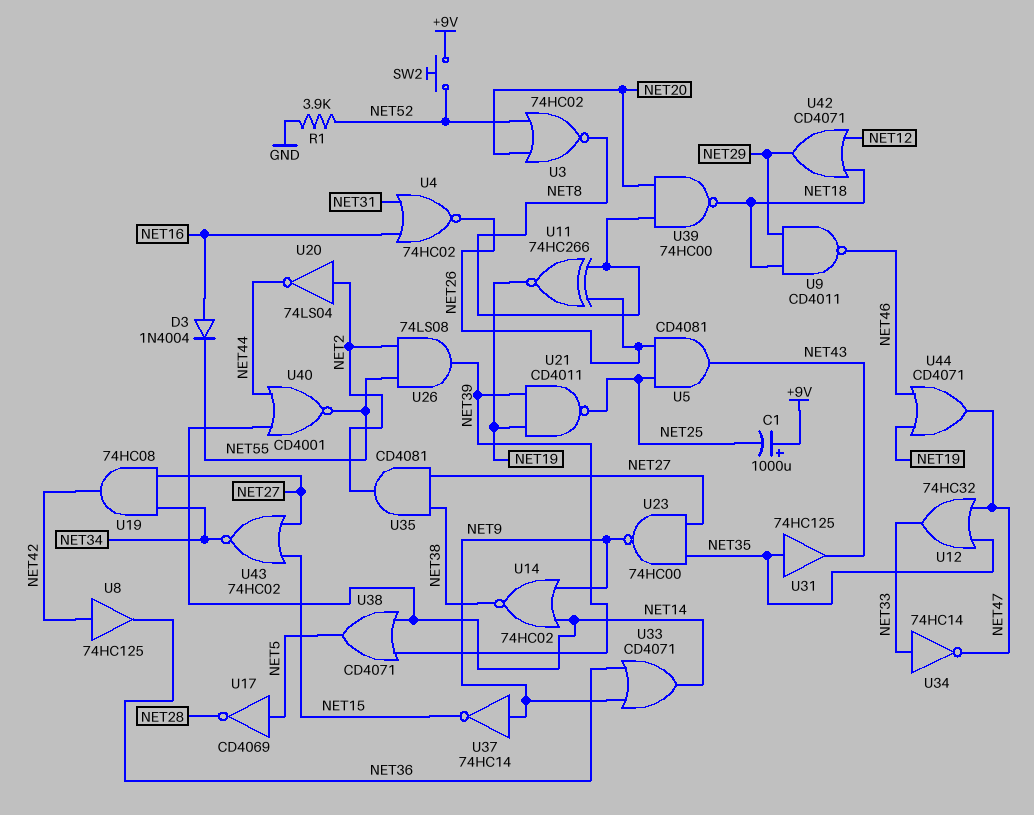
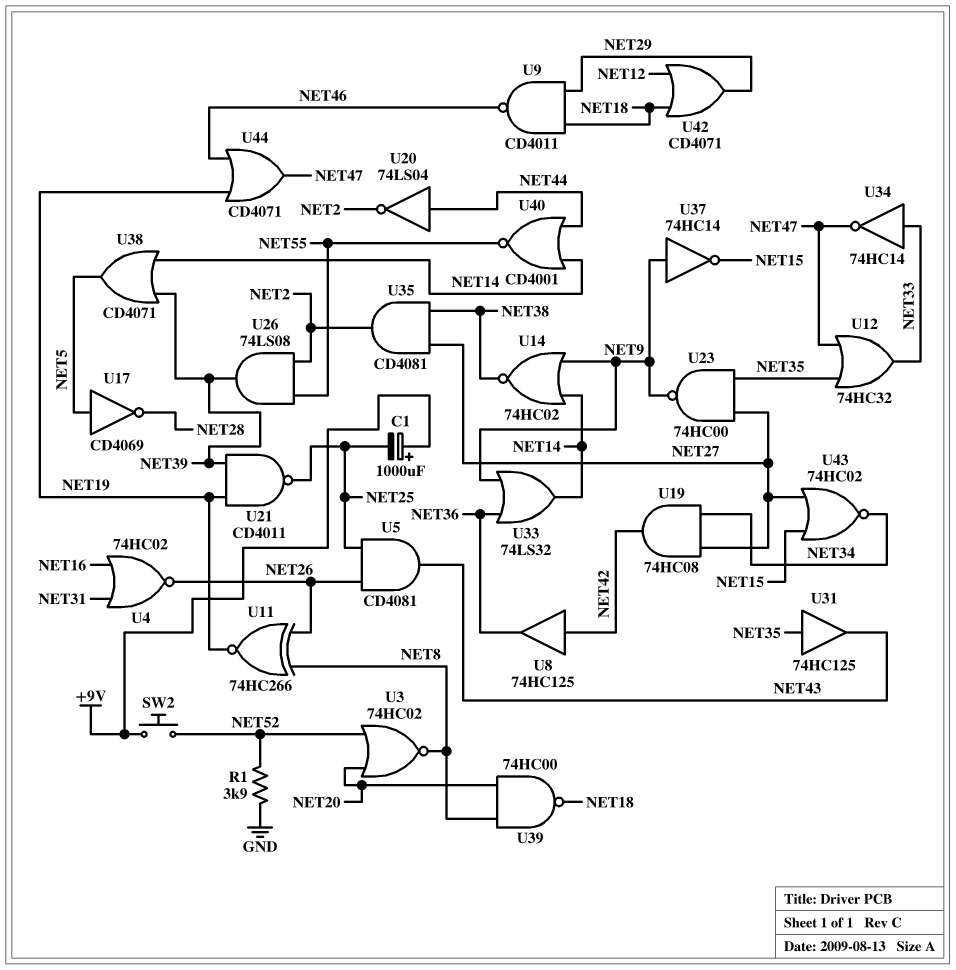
D3: diode 1N4004 (A NET16, K NET55) -> none
U20: NOT 74LS04 (in NET2, out NET44) -> NOT 74LS04 (in NET44, out NET2)
U33: OR CD4071 (in NET9, in NET36, out NET14) -> OR 74LS32 (in NET9, in NET36, out NET14)

